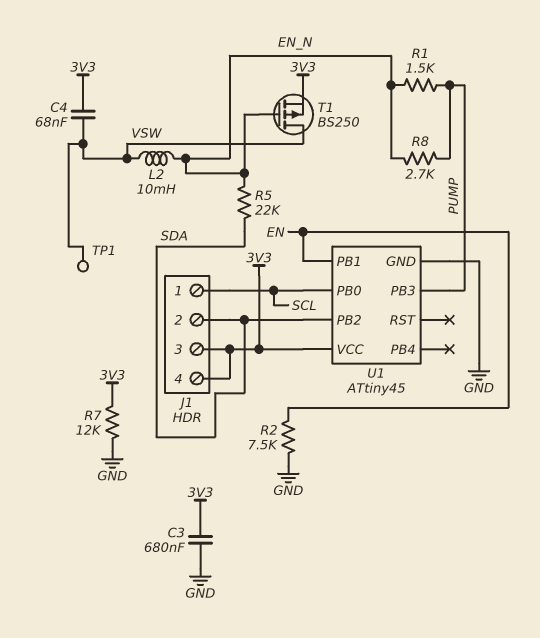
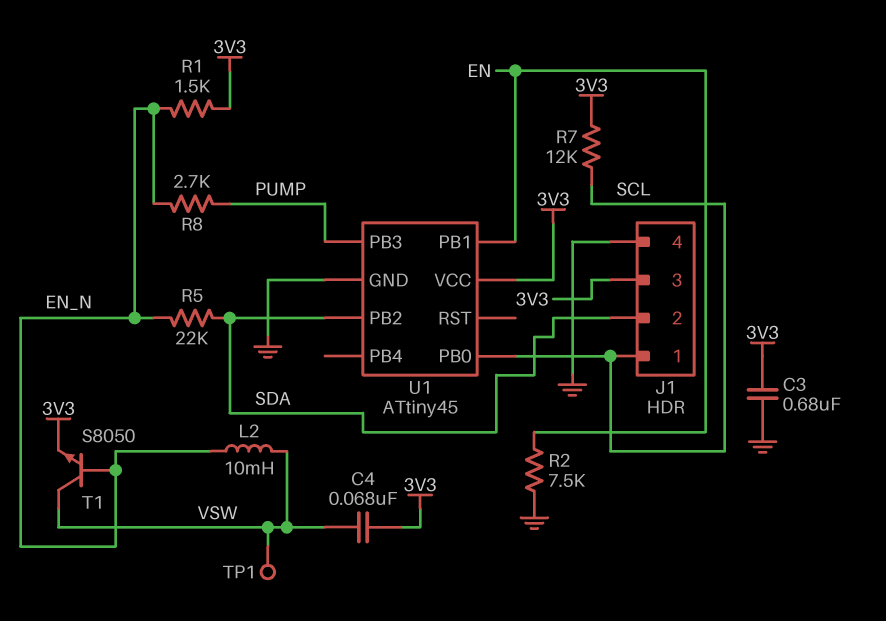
J1 pin 4: 3V3 -> GND
R1: 1.5k (EN_N, PUMP) -> 1.5k (3V3, EN_N)
R7: 12k (3V3, GND) -> 12k (3V3, SCL)
T1: PMOS BS250 (G EN_N, D VSW, S 3V3) -> NPN S8050 (B EN_N, C VSW, E 3V3)

